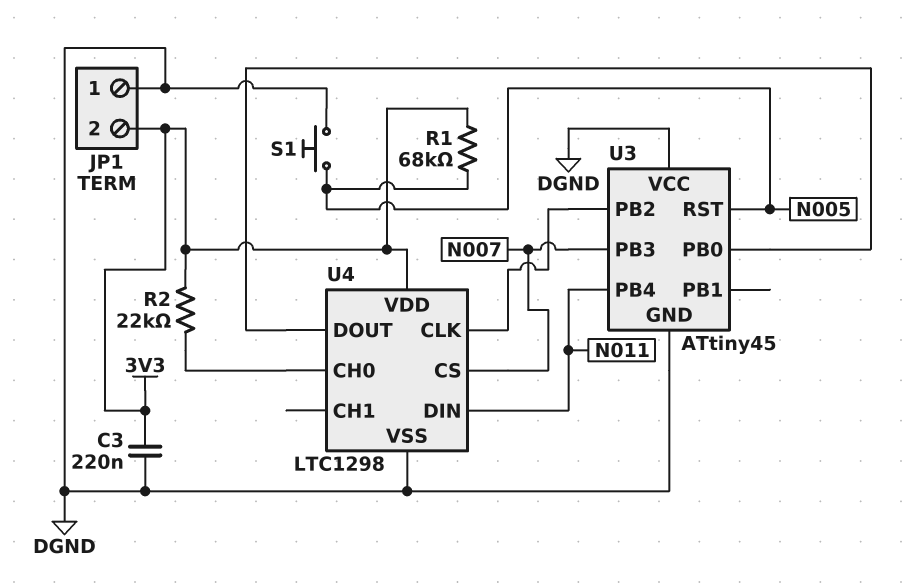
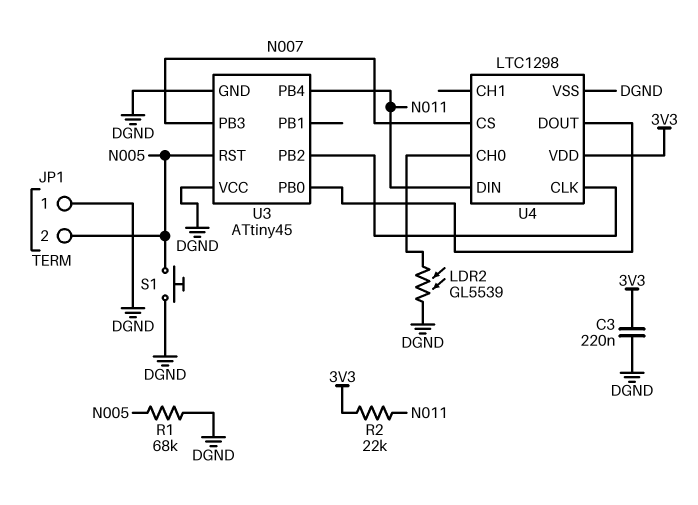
JP1 pin 2: 3V3 -> N005
LDR2: none -> GL5539 (DGND, U4/CH0)
R1: 68k (3V3, N005) -> 68k (DGND, N005)
R2: 22k (3V3, U4/CH0) -> 22k (3V3, N011)

